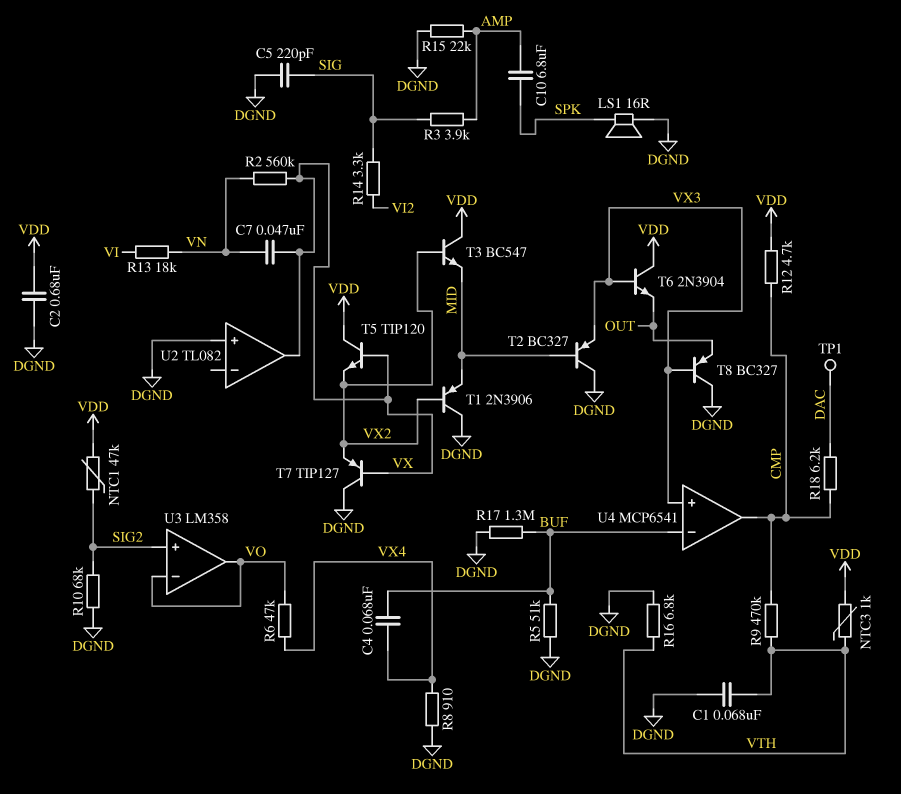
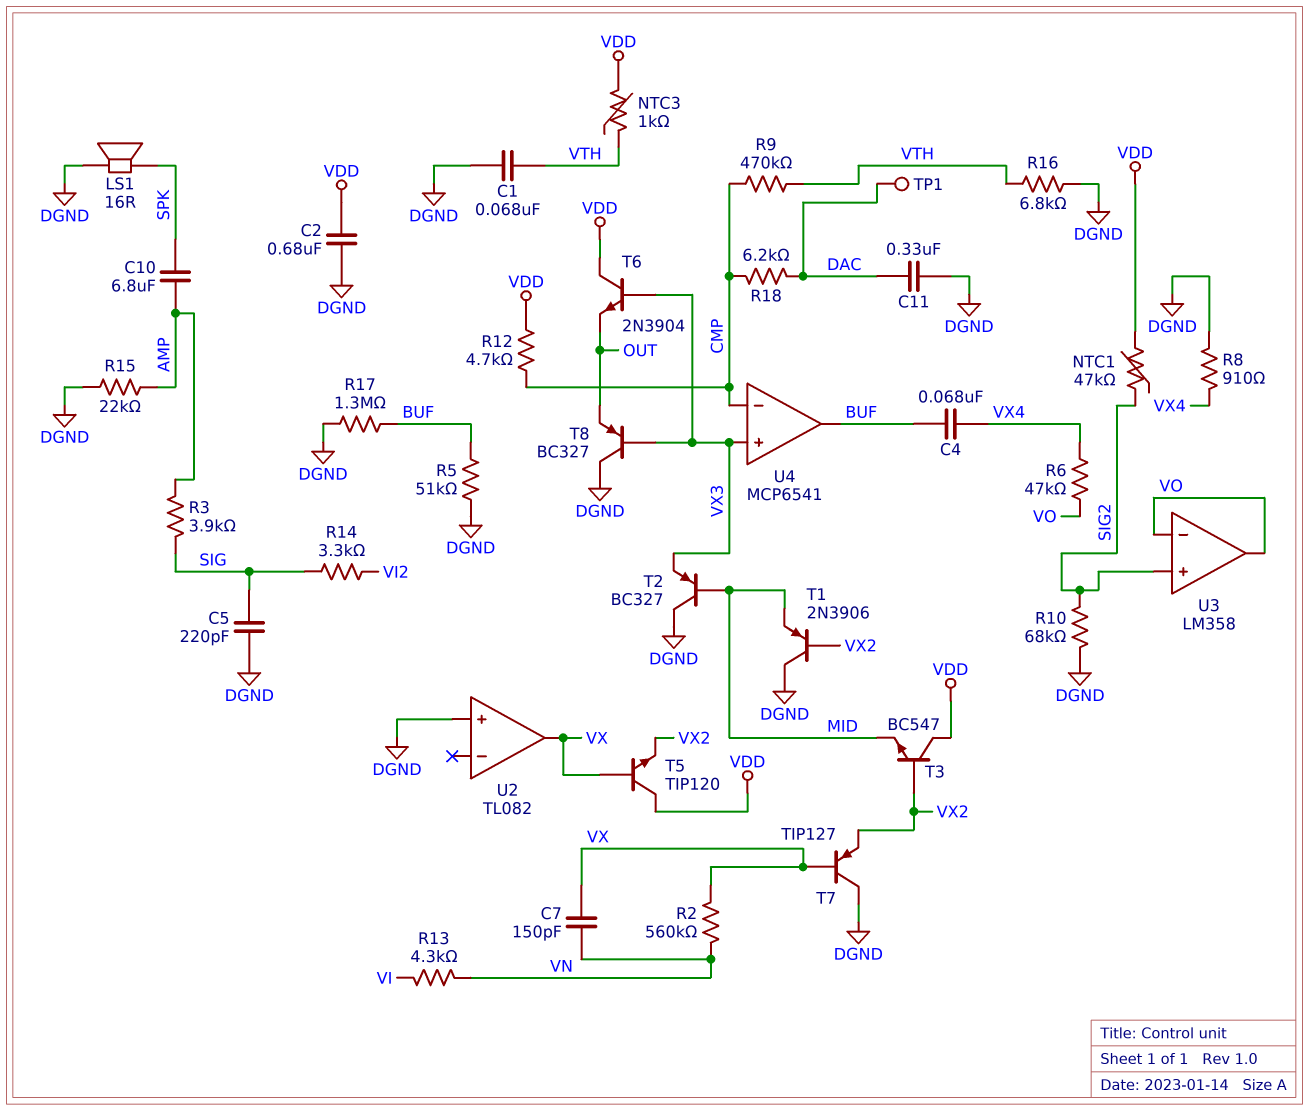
C7: 47nF (VN, VX) -> 150pF (VN, VX)
C11: none -> 330nF (DAC, DGND)
R13: 18k (VI, VN) -> 4.3k (VI, VN)
U4 pin in-: BUF -> CMP
U4 pin out: CMP -> BUF

